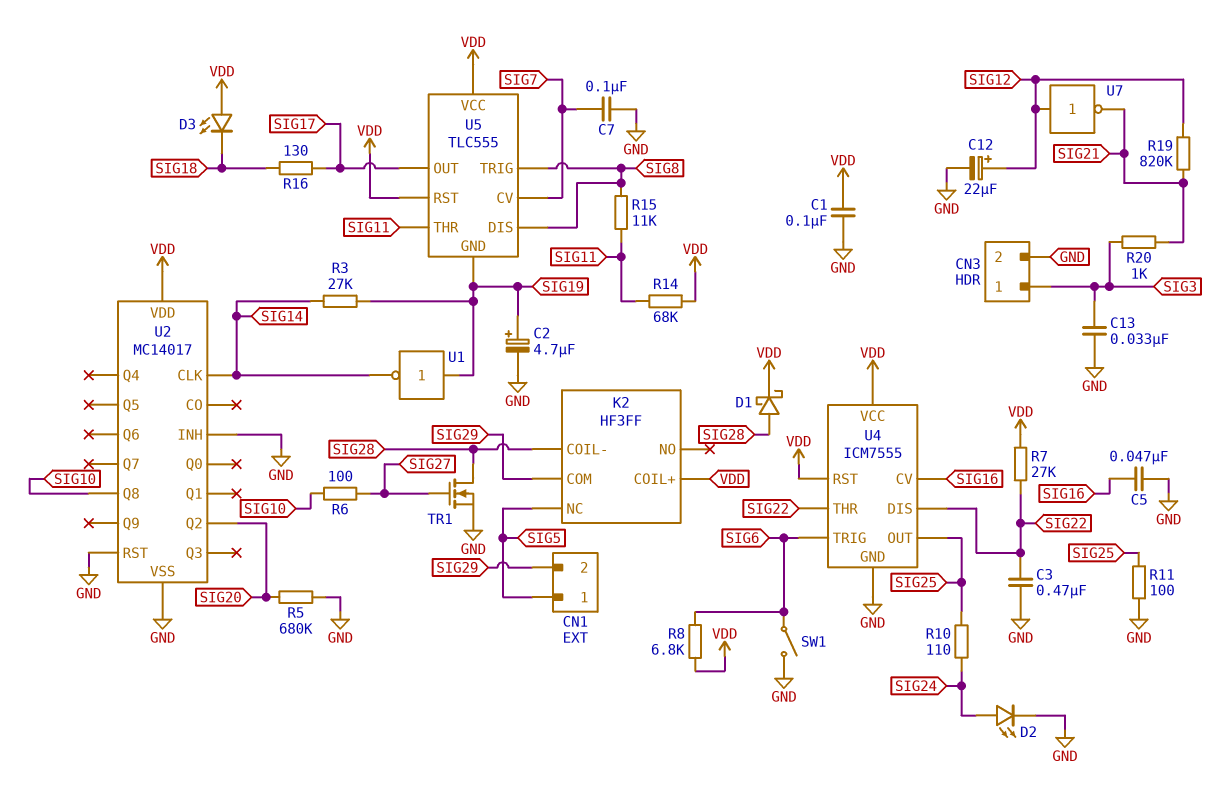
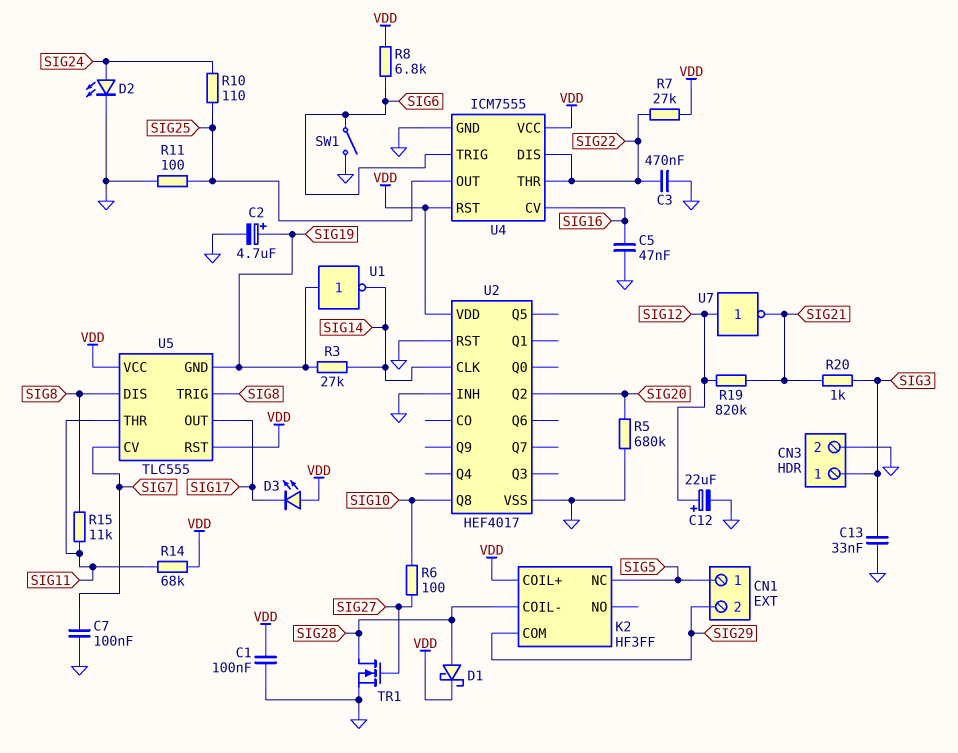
D3: LED (A VDD, K SIG18) -> LED (A VDD, K SIG17)
R16: 130 (SIG17, SIG18) -> none
U2: MC14017 -> HEF4017

